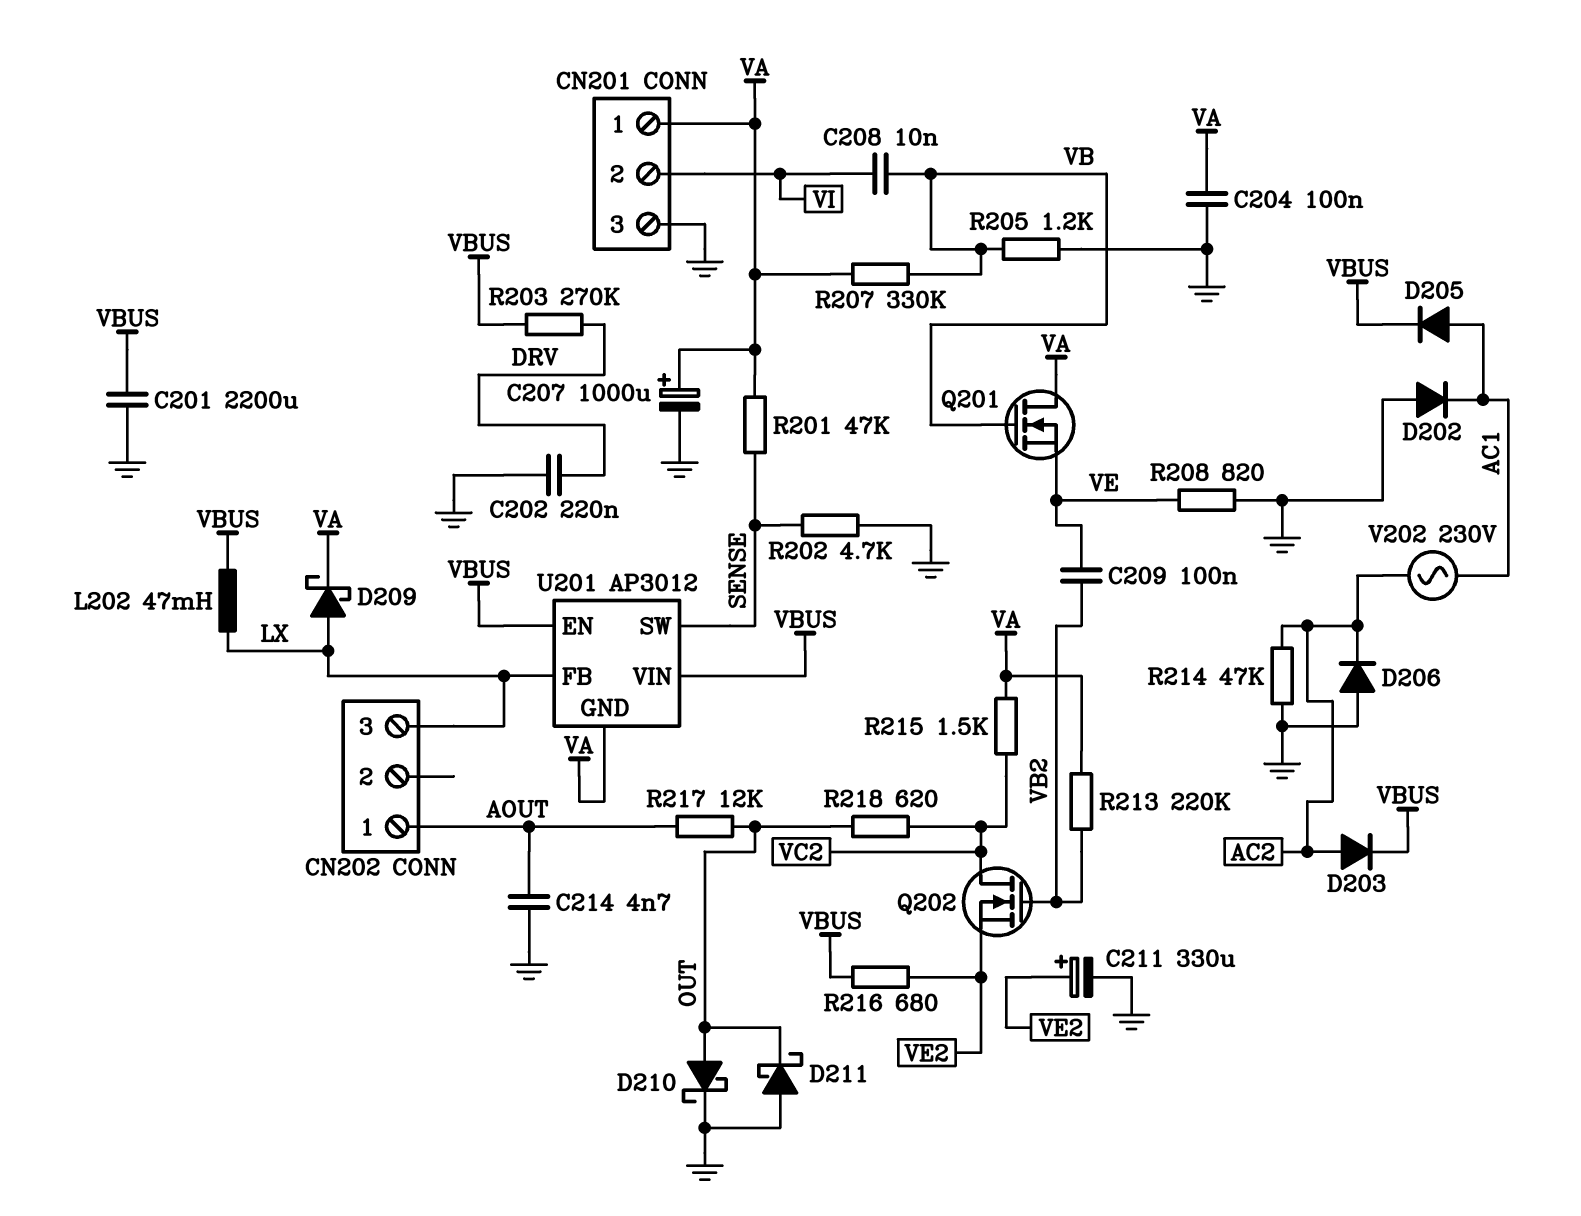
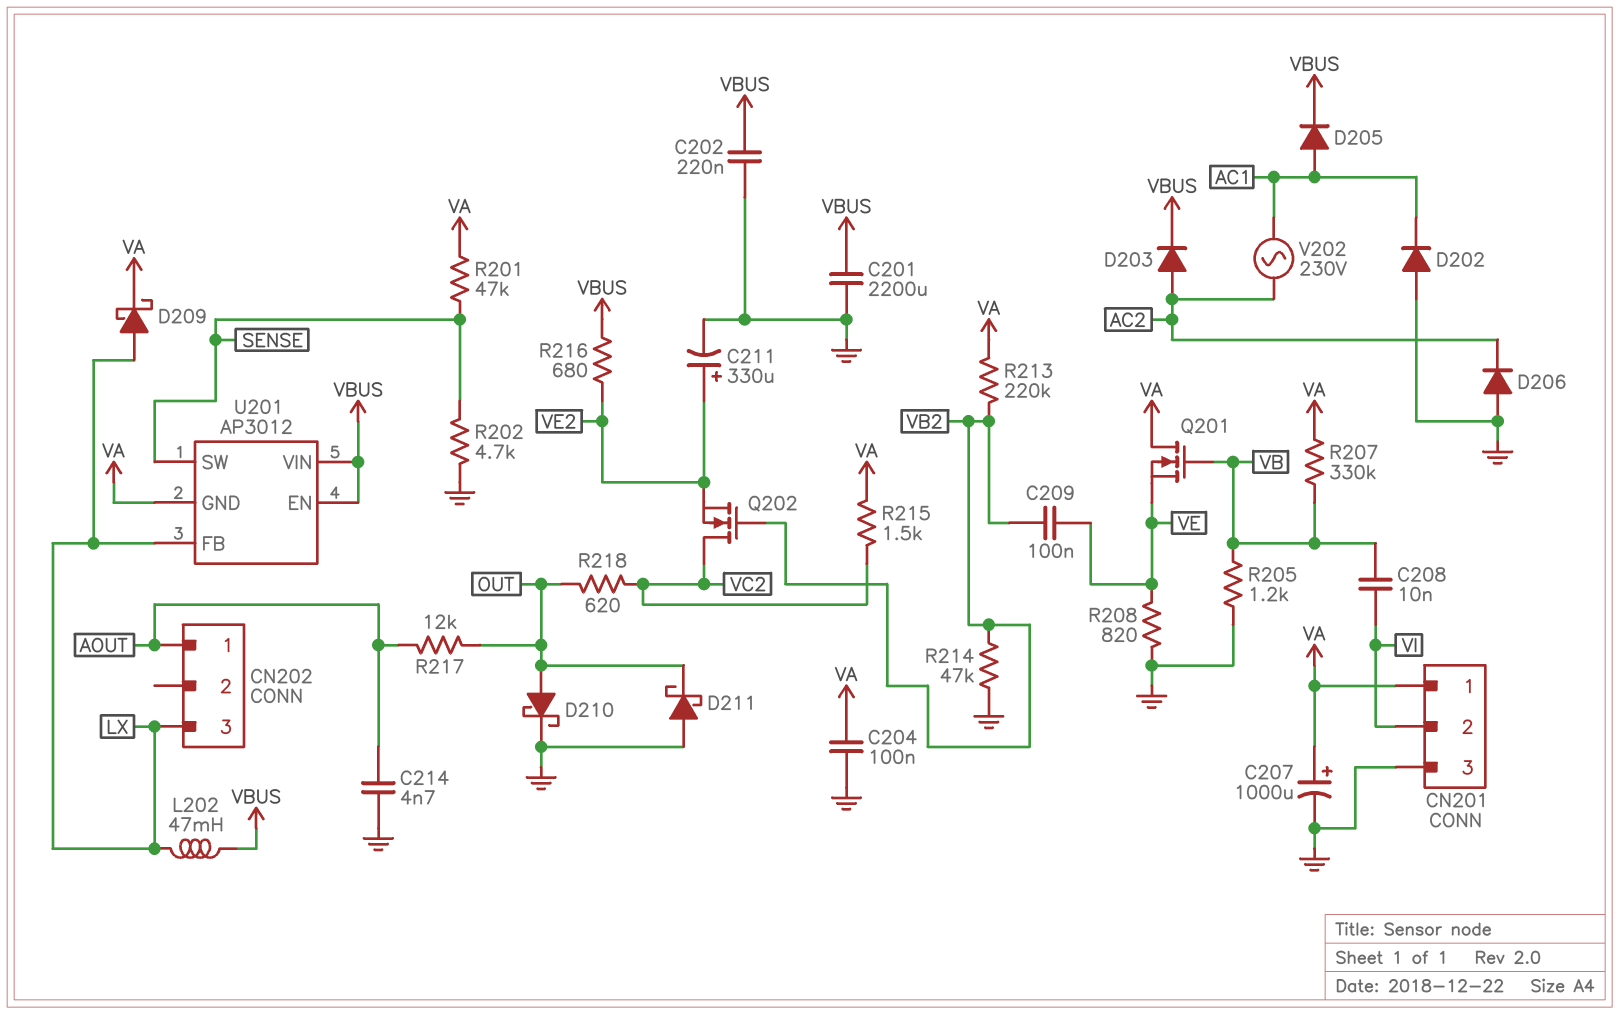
C202: 220nF (DRV, GND) -> 220nF (GND, VBUS)
R203: 270k (DRV, VBUS) -> none
R214: 47k (AC2, GND) -> 47k (GND, VB2)

